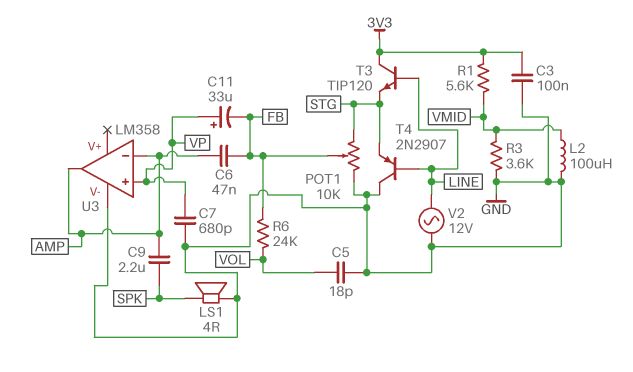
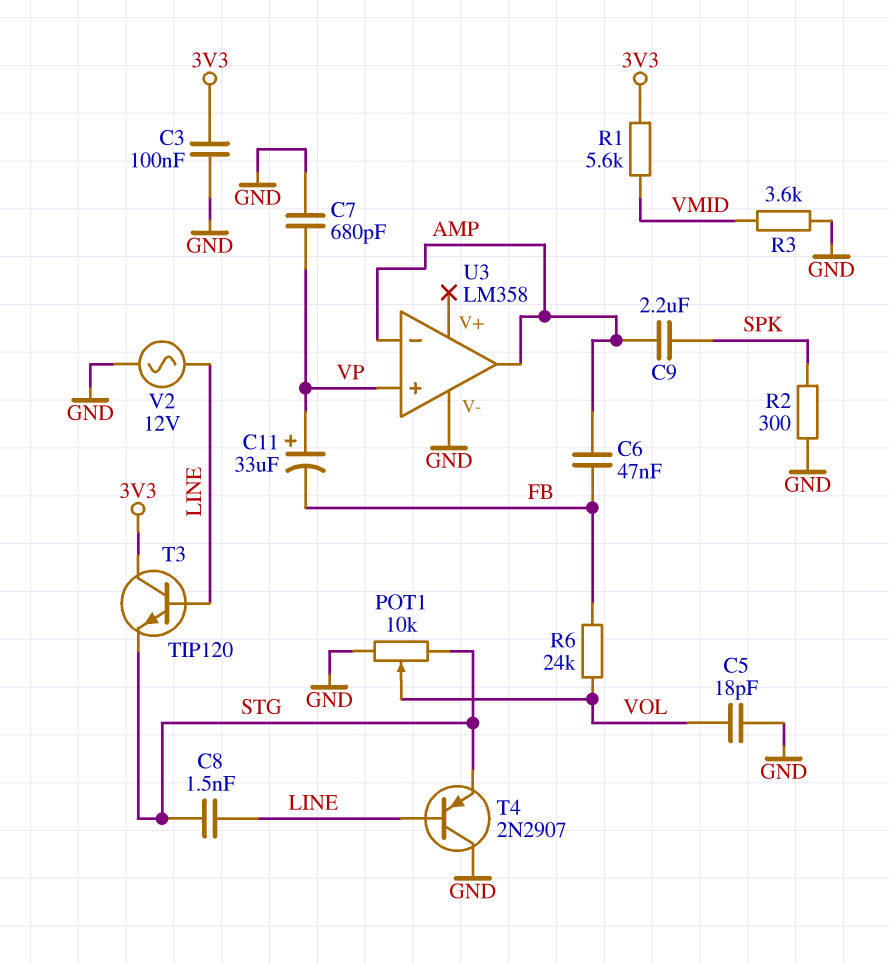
C8: none -> 1.5nF (LINE, STG)
L2: 100uH (GND, VMID) -> none
LS1: speaker 4R (GND, SPK) -> none
POT1: 10k (GND, STG, wiper FB) -> 10k (GND, STG, wiper VOL)
R2: none -> 300 (GND, SPK)

